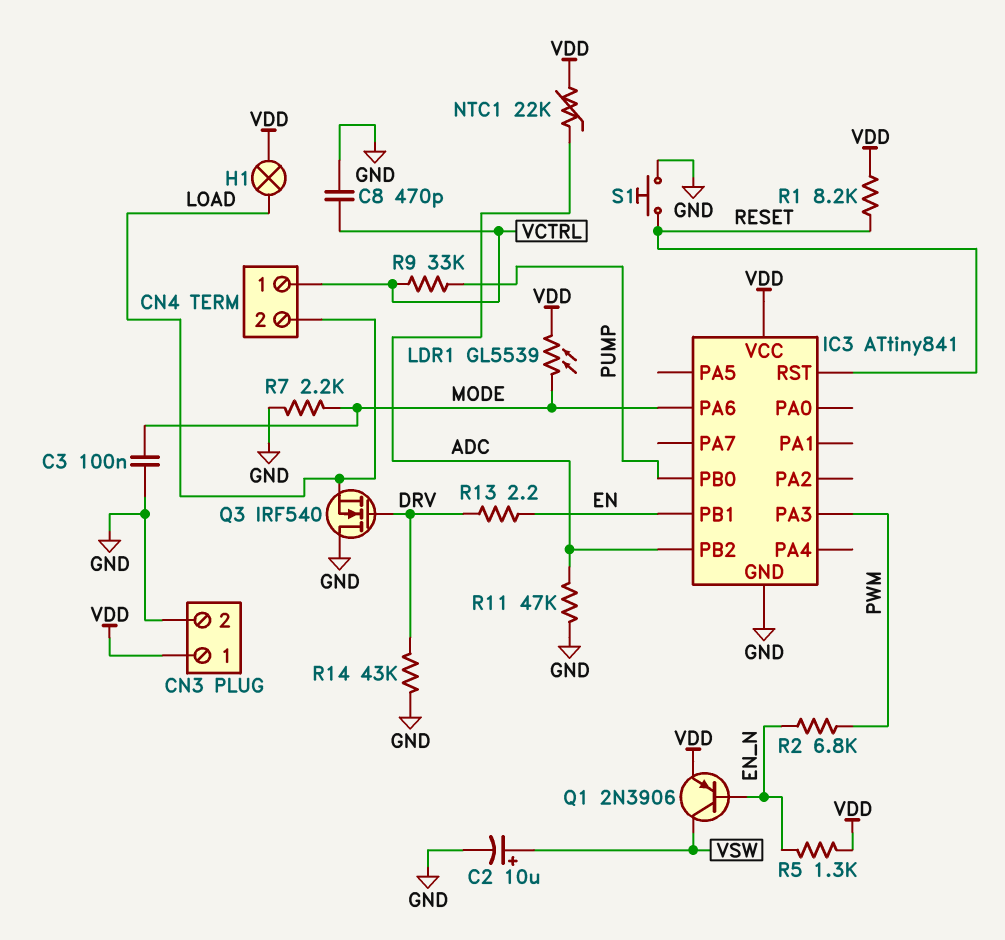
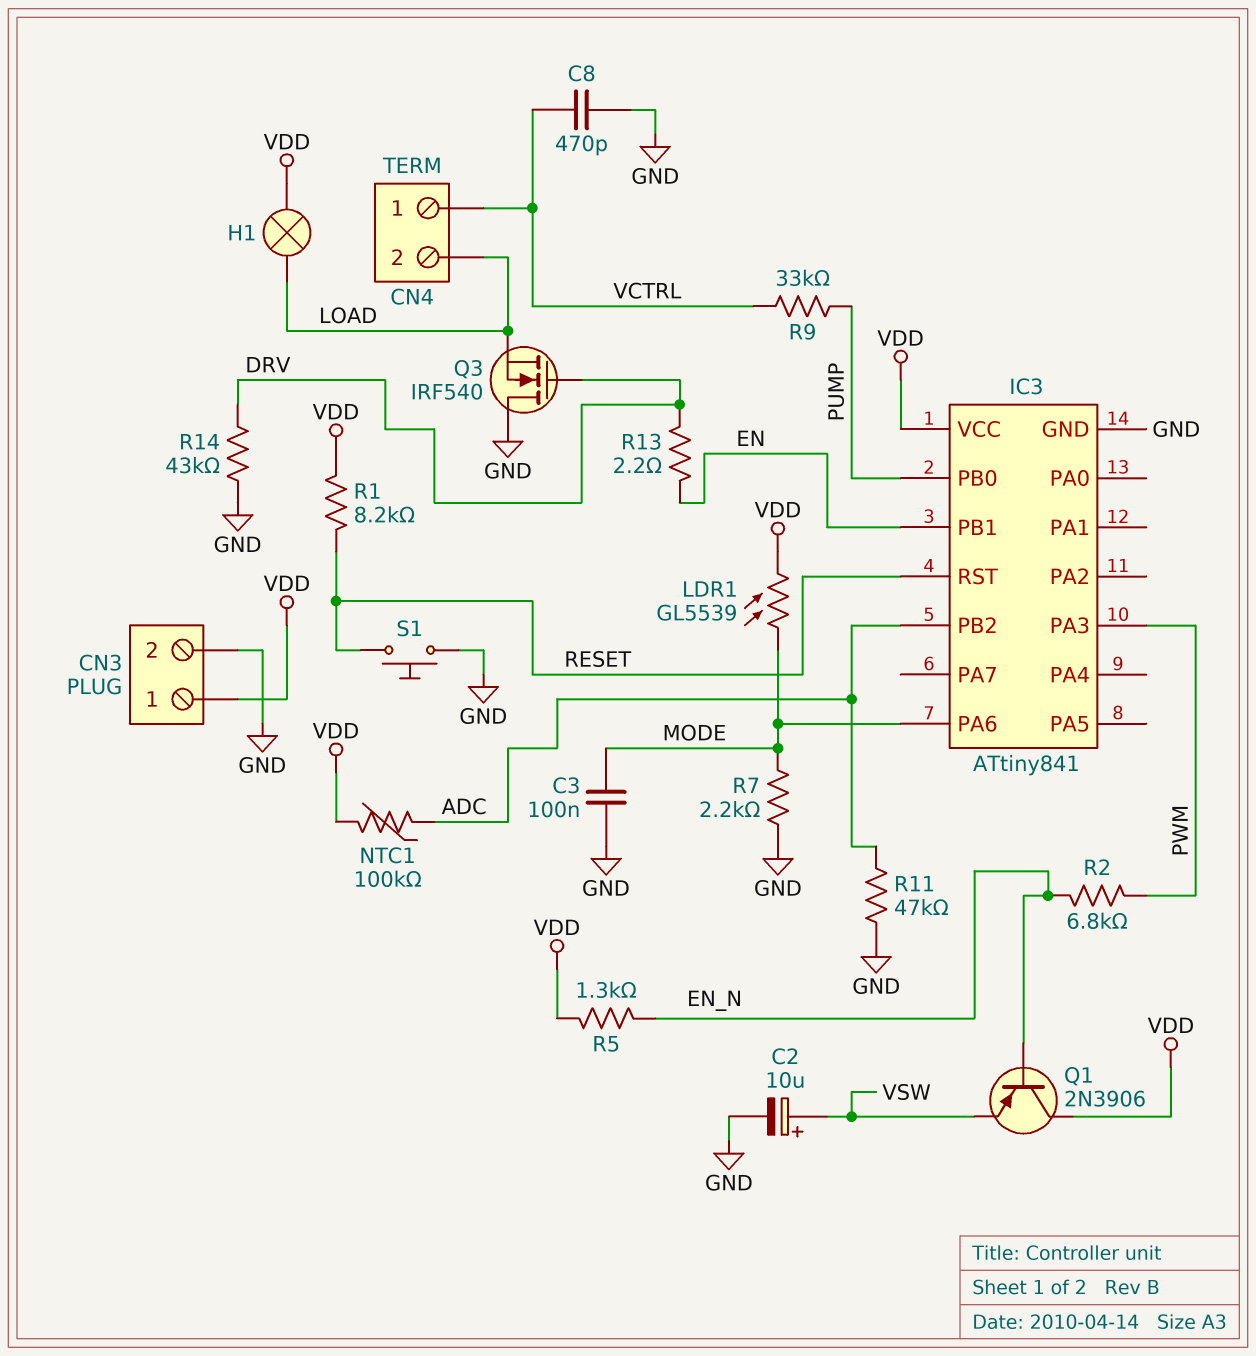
NTC1: 22k (ADC, VDD) -> 100k (ADC, VDD)
Q1: PNP 2N3906 (B EN_N, C VSW, E VDD) -> PNP 2N3906 (B EN_N, C VDD, E VSW)

